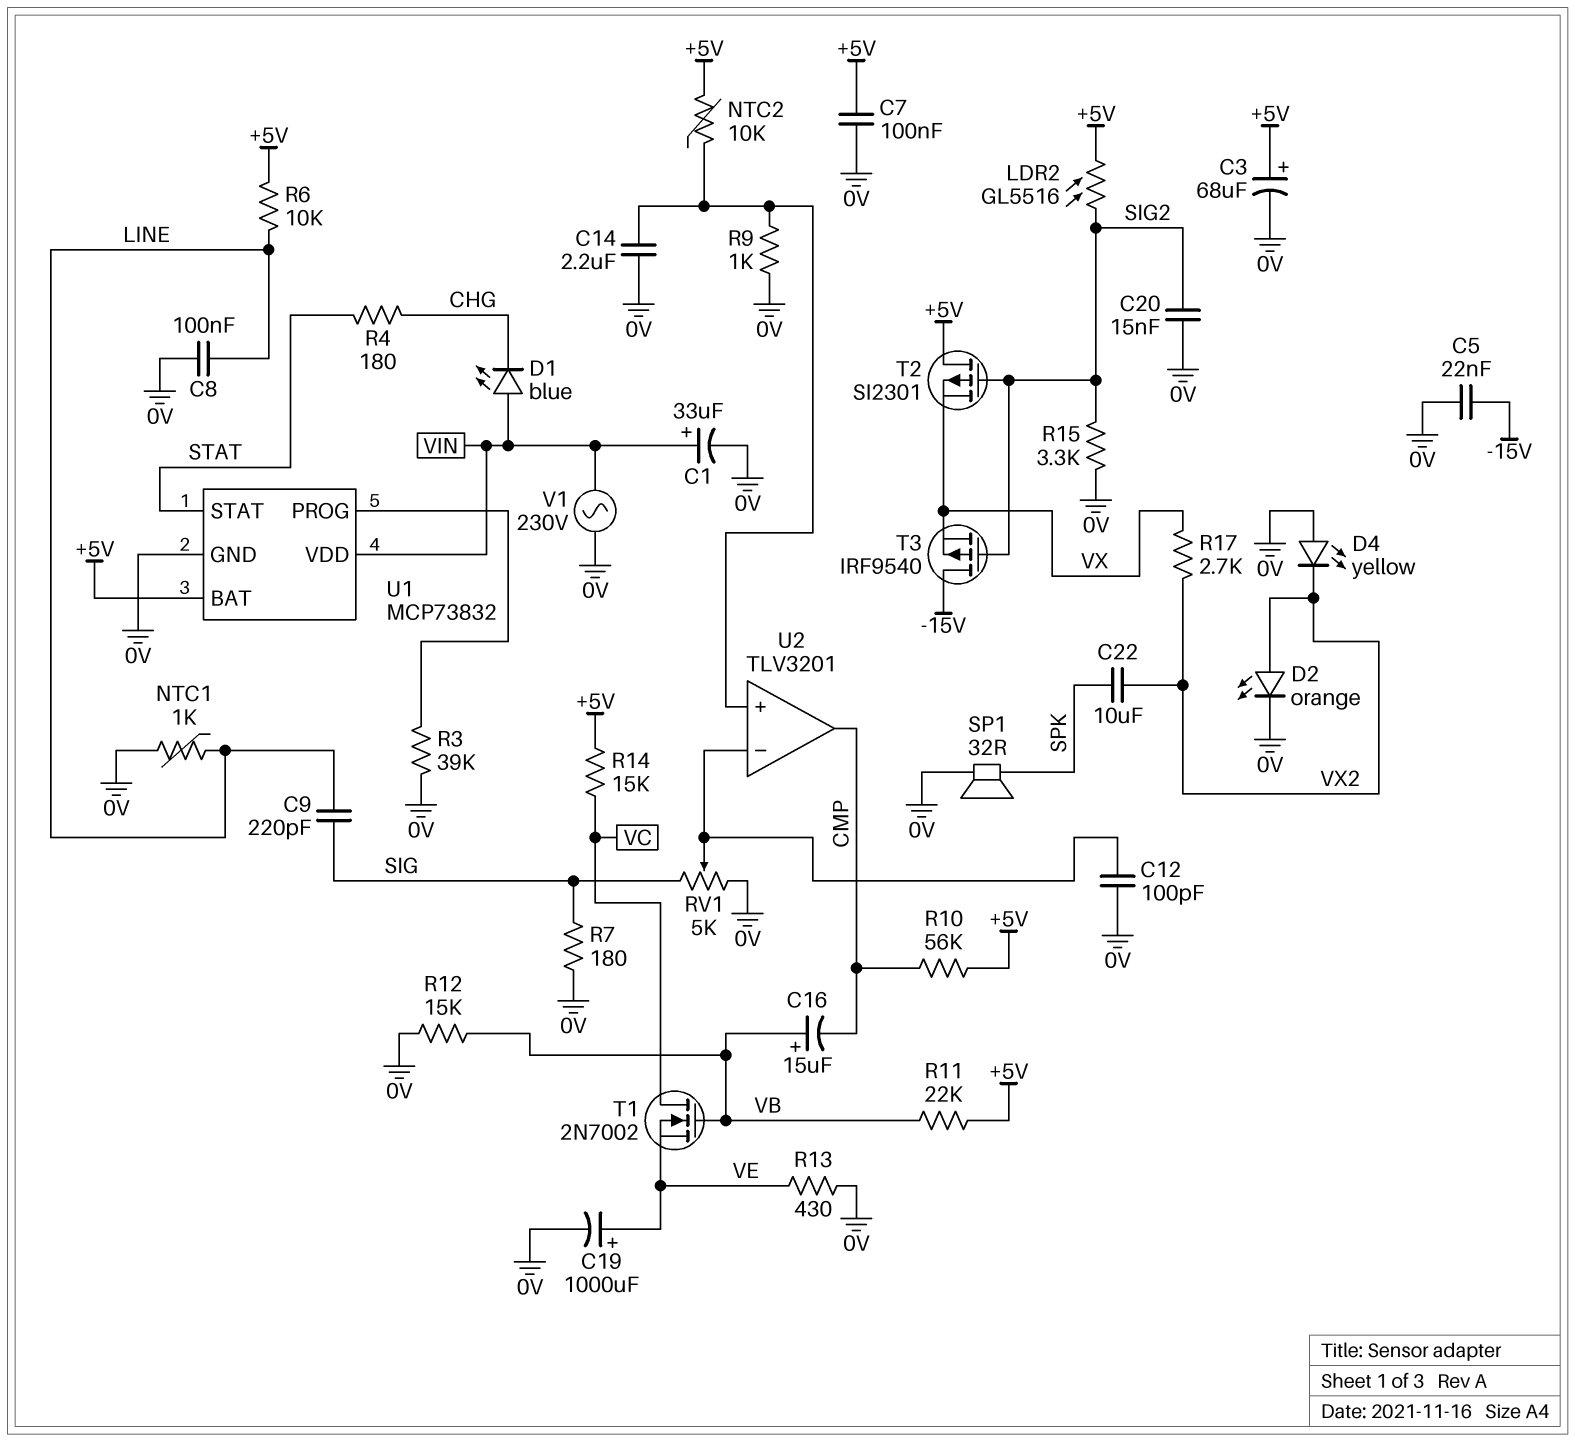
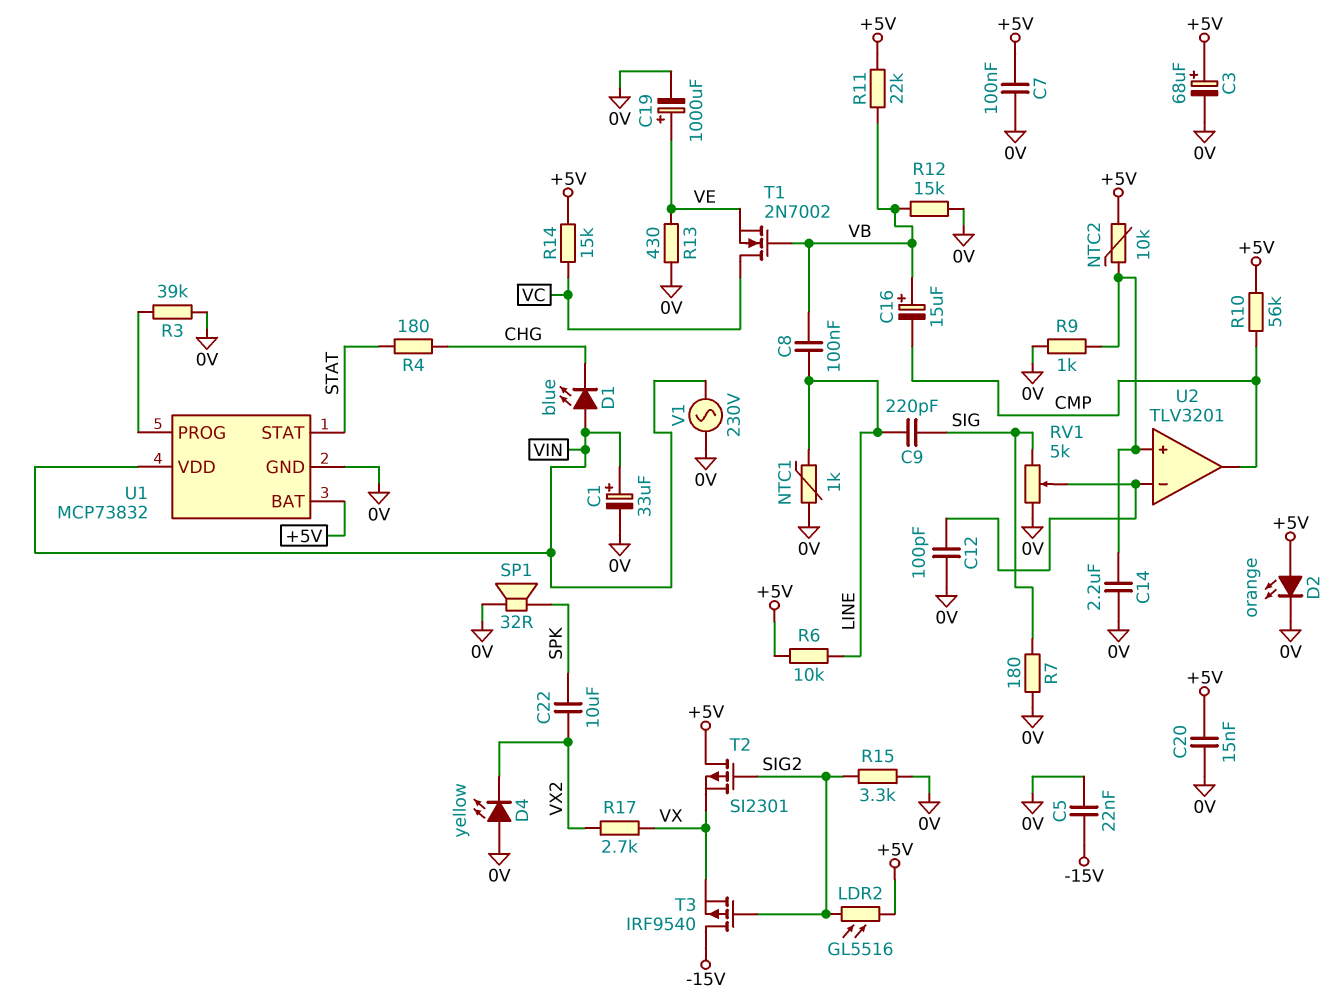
C8: 100nF (0V, LINE) -> 100nF (LINE, VB)
C20: 15nF (0V, SIG2) -> 15nF (+5V, 0V)
D2: LED orange (A VX2, K 0V) -> LED orange (A +5V, K 0V)

